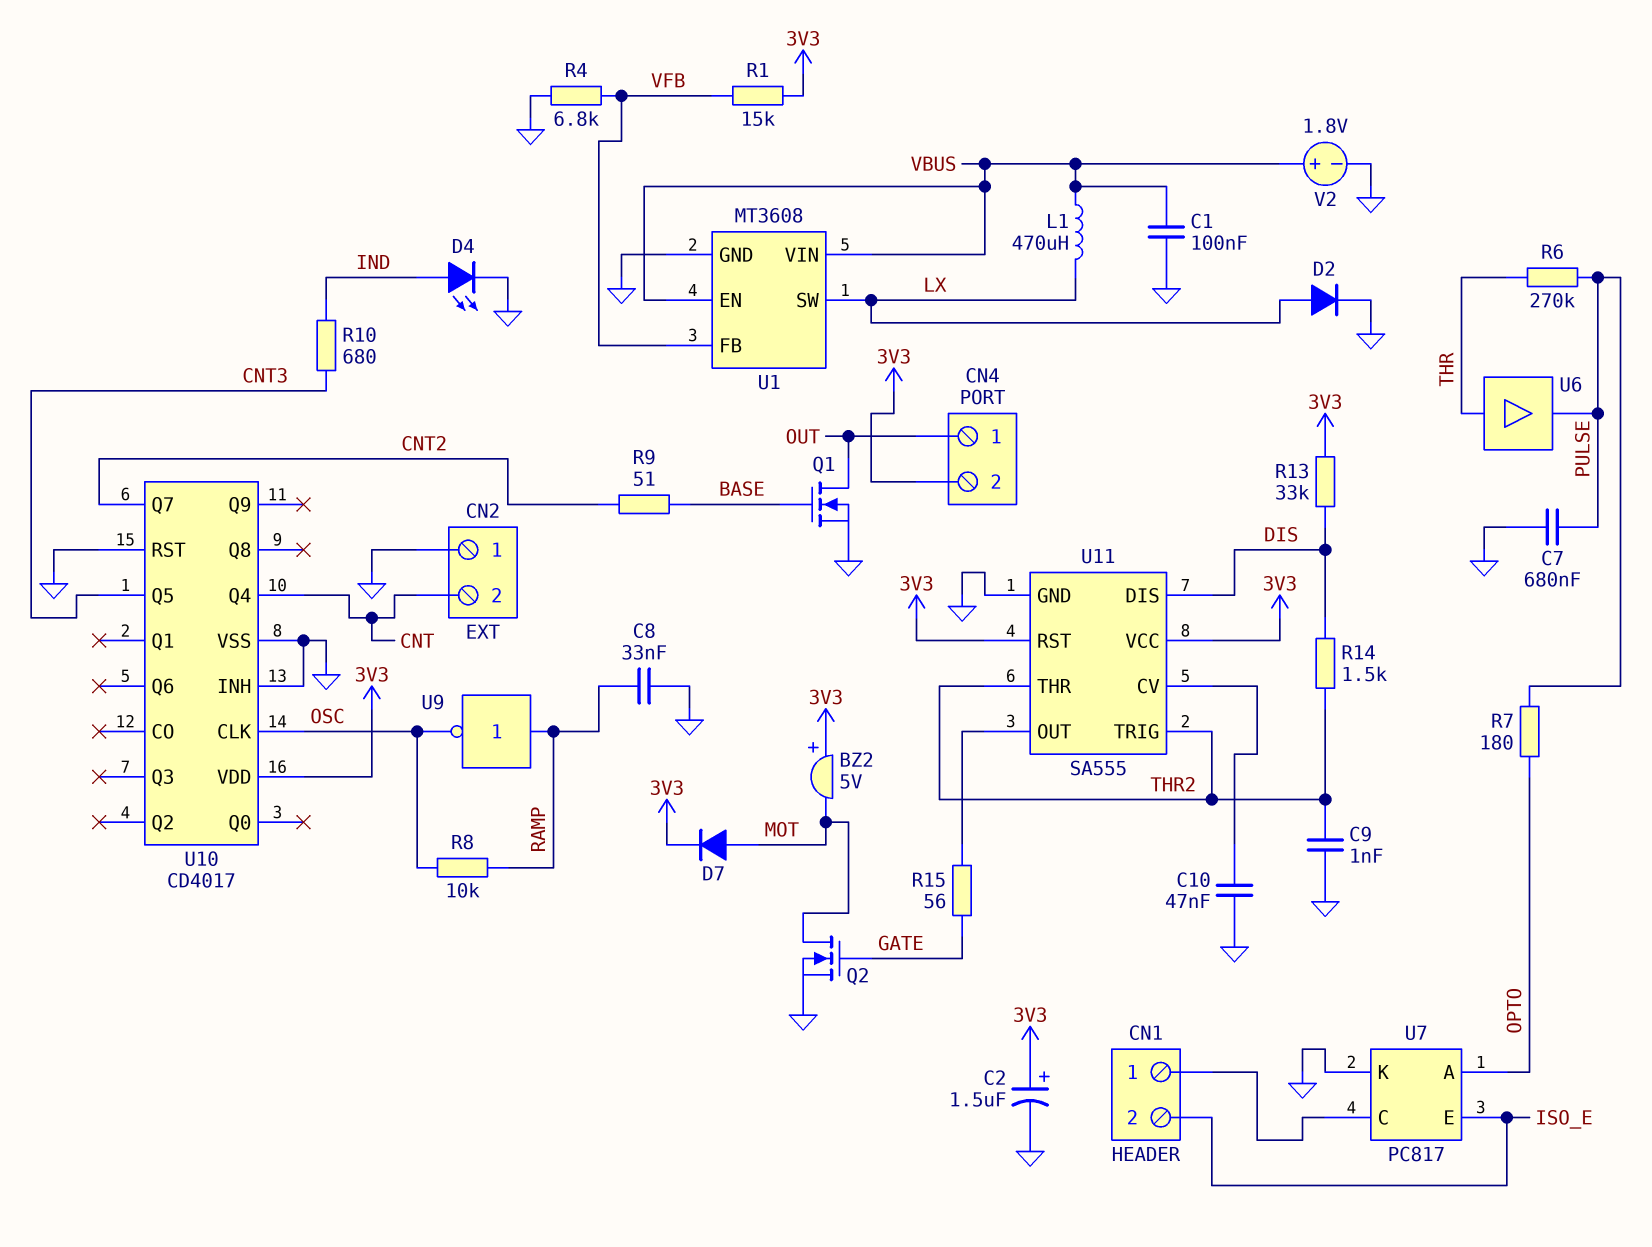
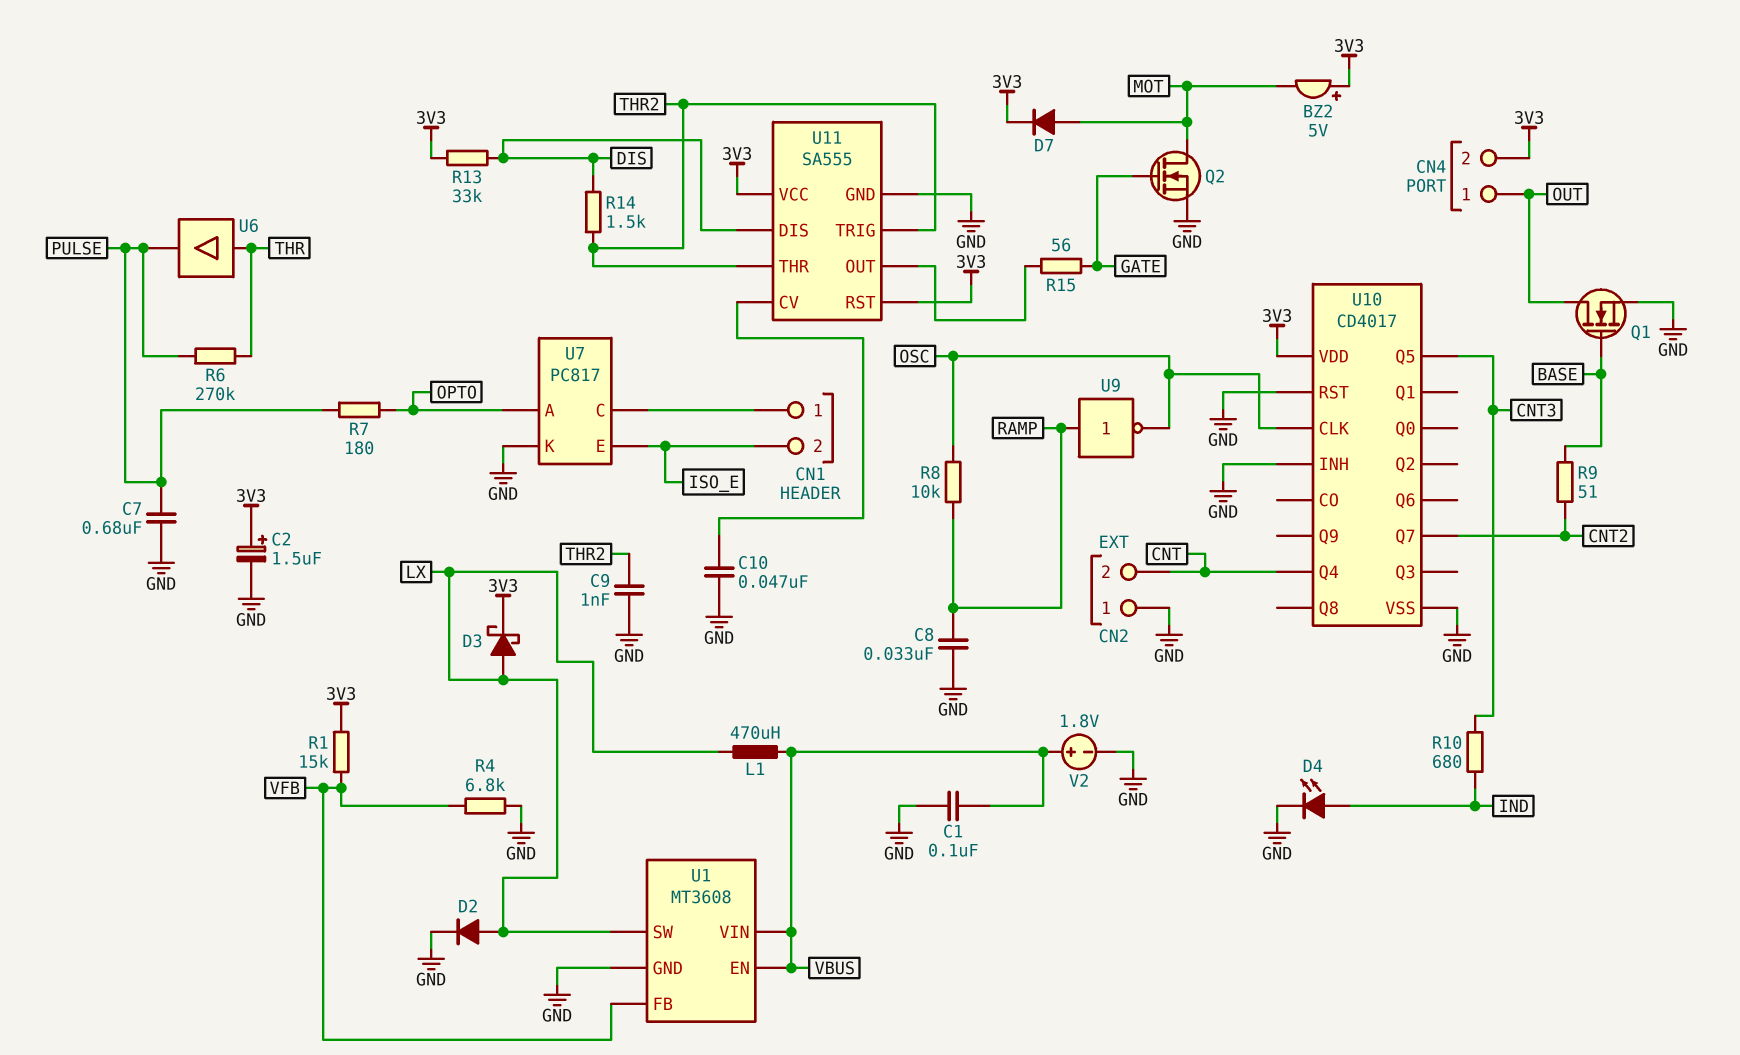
D3: none -> schottky (A LX, K 3V3)

